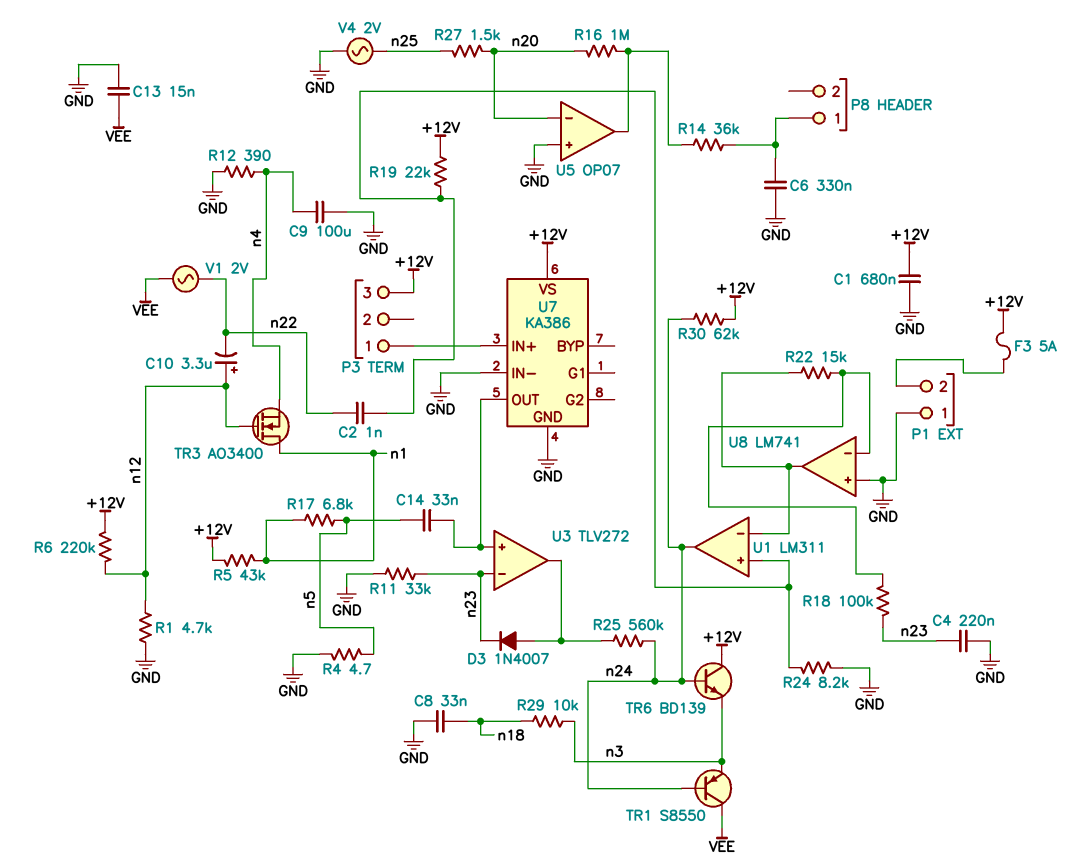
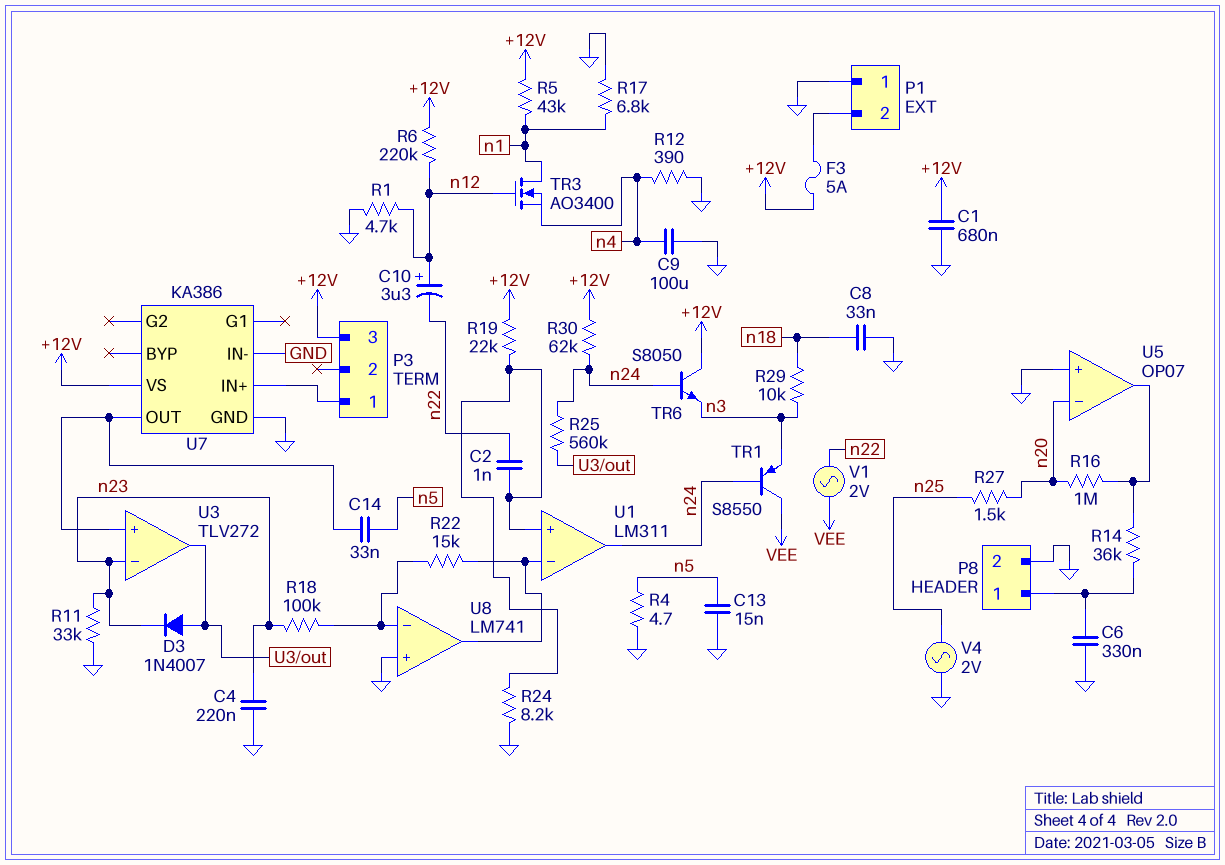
C13: 15nF (GND, VEE) -> 15nF (GND, n5)
P8 pin 2: none -> GND
R17: 6.8k (n1, n5) -> 6.8k (GND, n1)
TR6: NPN BD139 (B n24, C +12V, E n3) -> NPN S8050 (B n24, C +12V, E n3)

